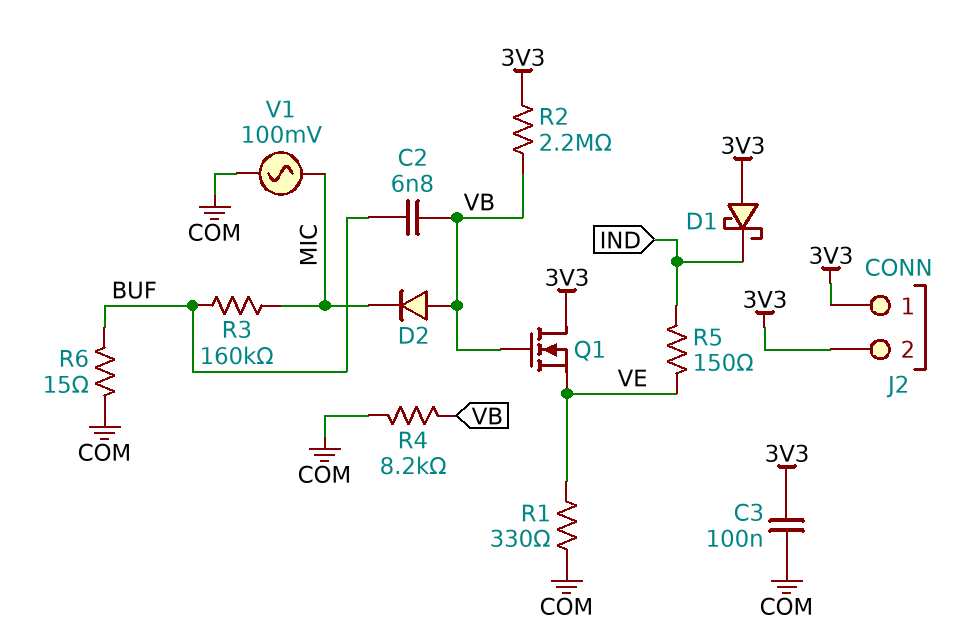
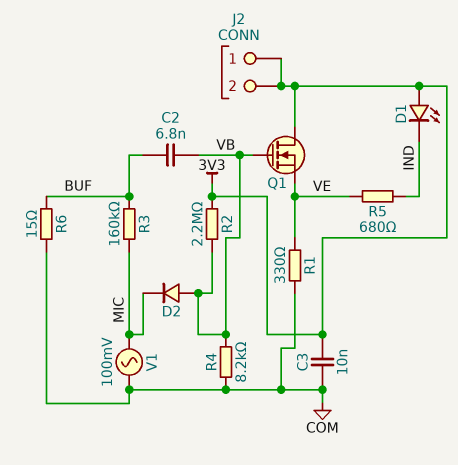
C3: 100nF (3V3, COM) -> 10nF (3V3, COM)
D1: schottky (A 3V3, K IND) -> LED (A 3V3, K IND)
R5: 150 (IND, VE) -> 680 (IND, VE)

